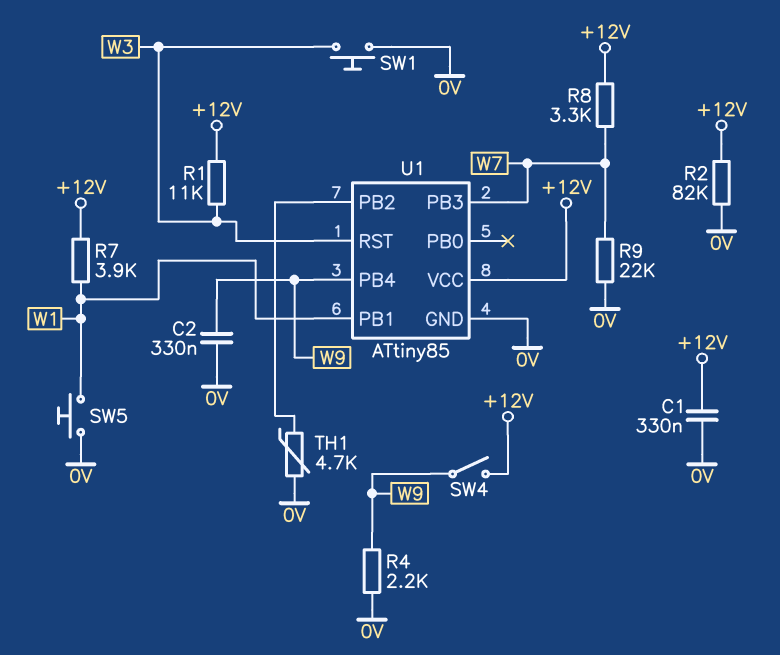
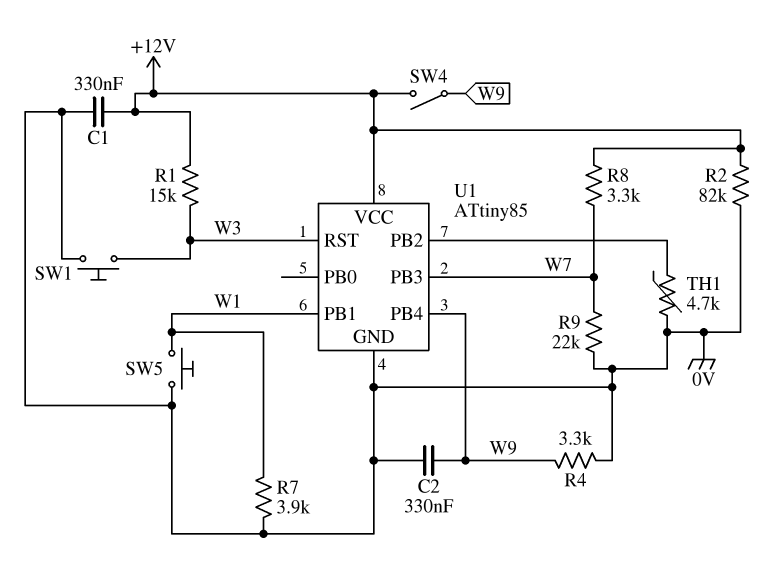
R1: 11k (+12V, W3) -> 15k (+12V, W3)
R4: 2.2k (0V, W9) -> 3.3k (0V, W9)
R7: 3.9k (+12V, W1) -> 3.9k (0V, W1)

